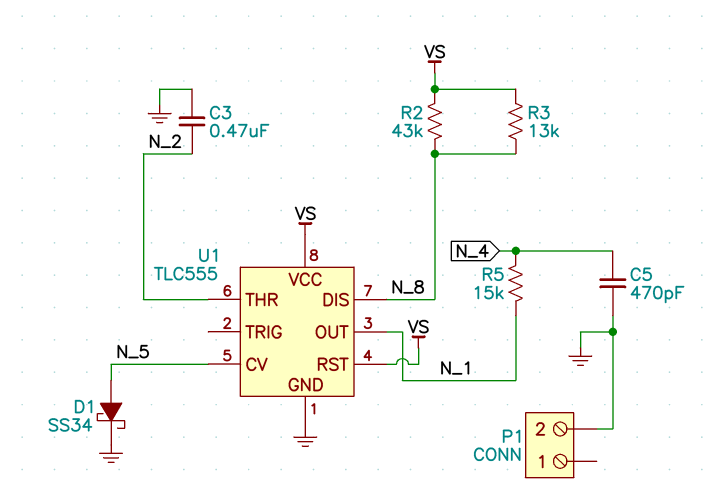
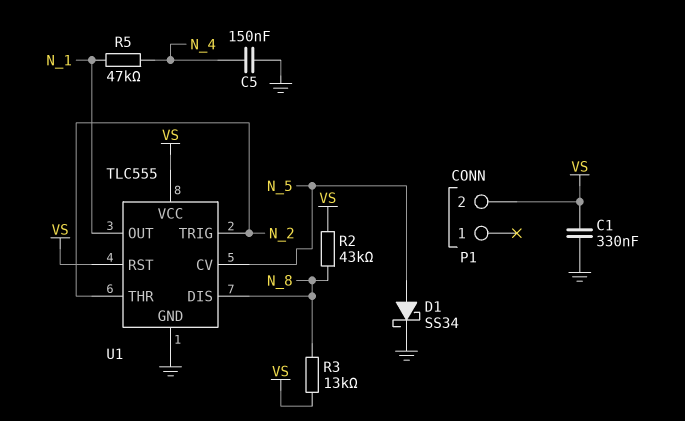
C1: none -> 330nF (GND, VS)
C3: 470nF (GND, N_2) -> none
C5: 470pF (GND, N_4) -> 150nF (GND, N_4)
P1 pin 2: GND -> VS
R5: 15k (N_1, N_4) -> 47k (N_1, N_4)
U1 pin TRIG: none -> N_2

